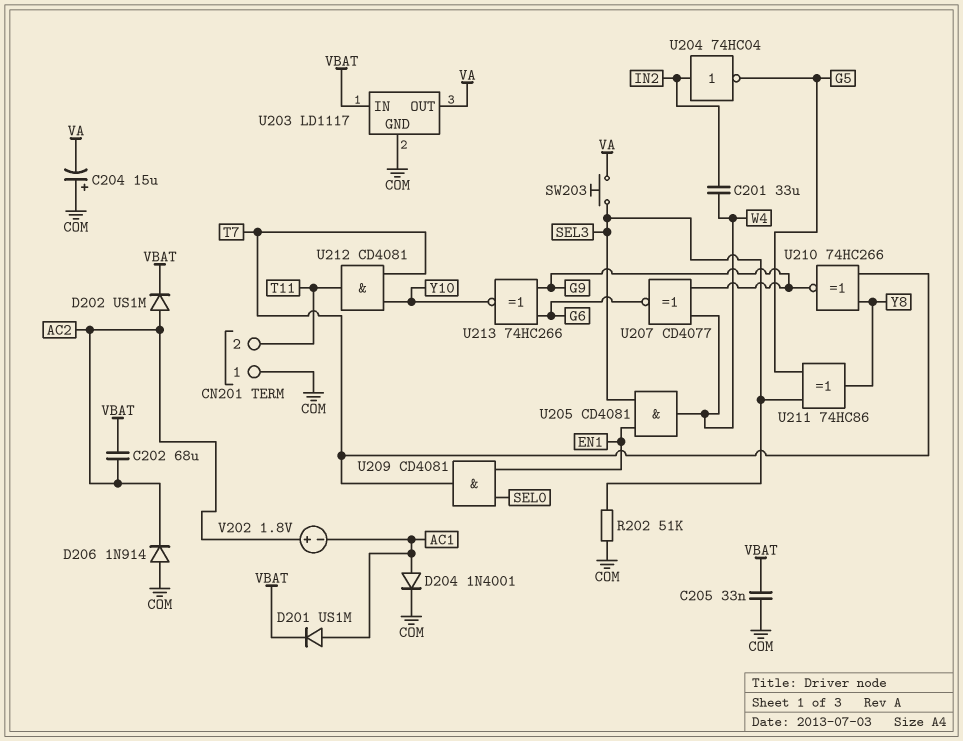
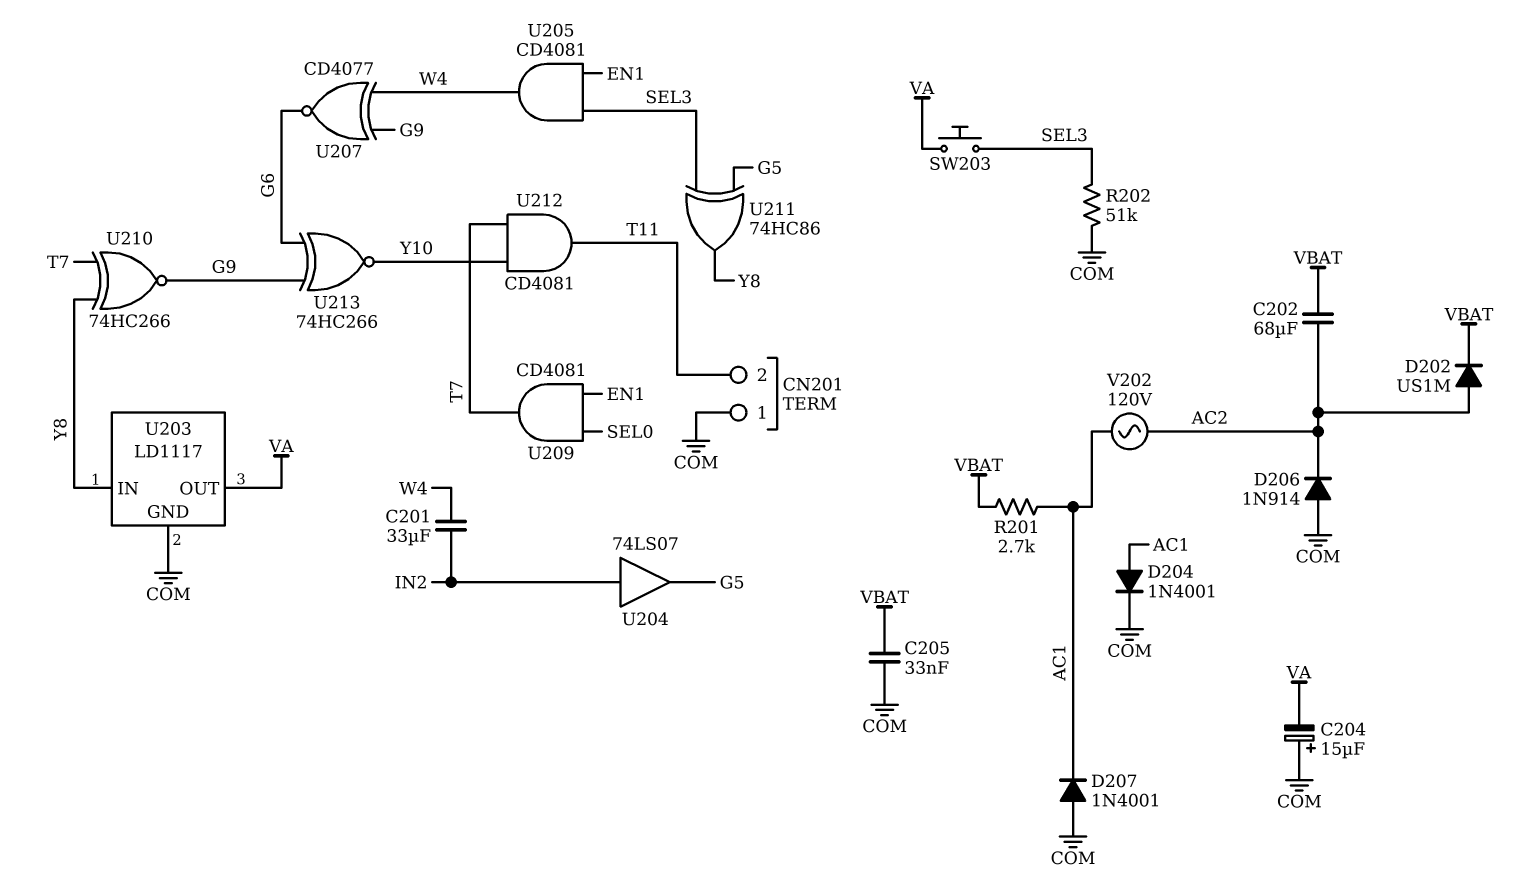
D201: diode US1M (A AC1, K VBAT) -> none
D207: none -> diode 1N4001 (A COM, K AC1)
R201: none -> 2.7k (AC1, VBAT)
U203 pin IN: VBAT -> Y8
U204: NOT 74HC04 (in IN2, out G5) -> buffer 74LS07 (in IN2, out G5)
V202: 1.8V (plus AC2, minus AC1) -> AC 120V (AC1, AC2)

